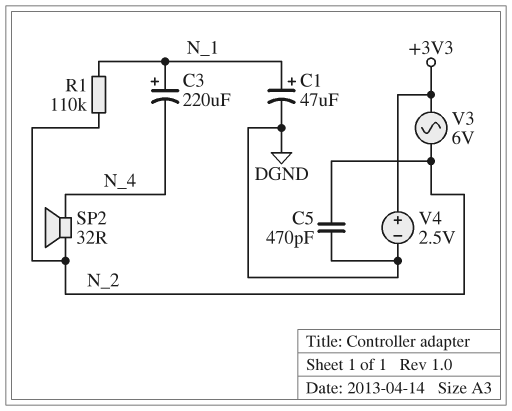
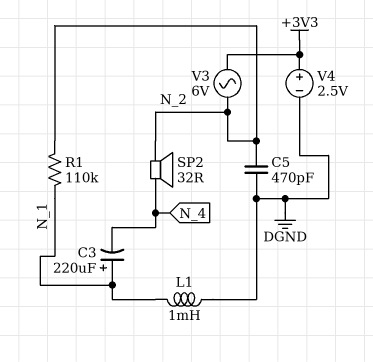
C1: 47uF (plus N_1, minus DGND) -> none
L1: none -> 1mH (DGND, N_1)

